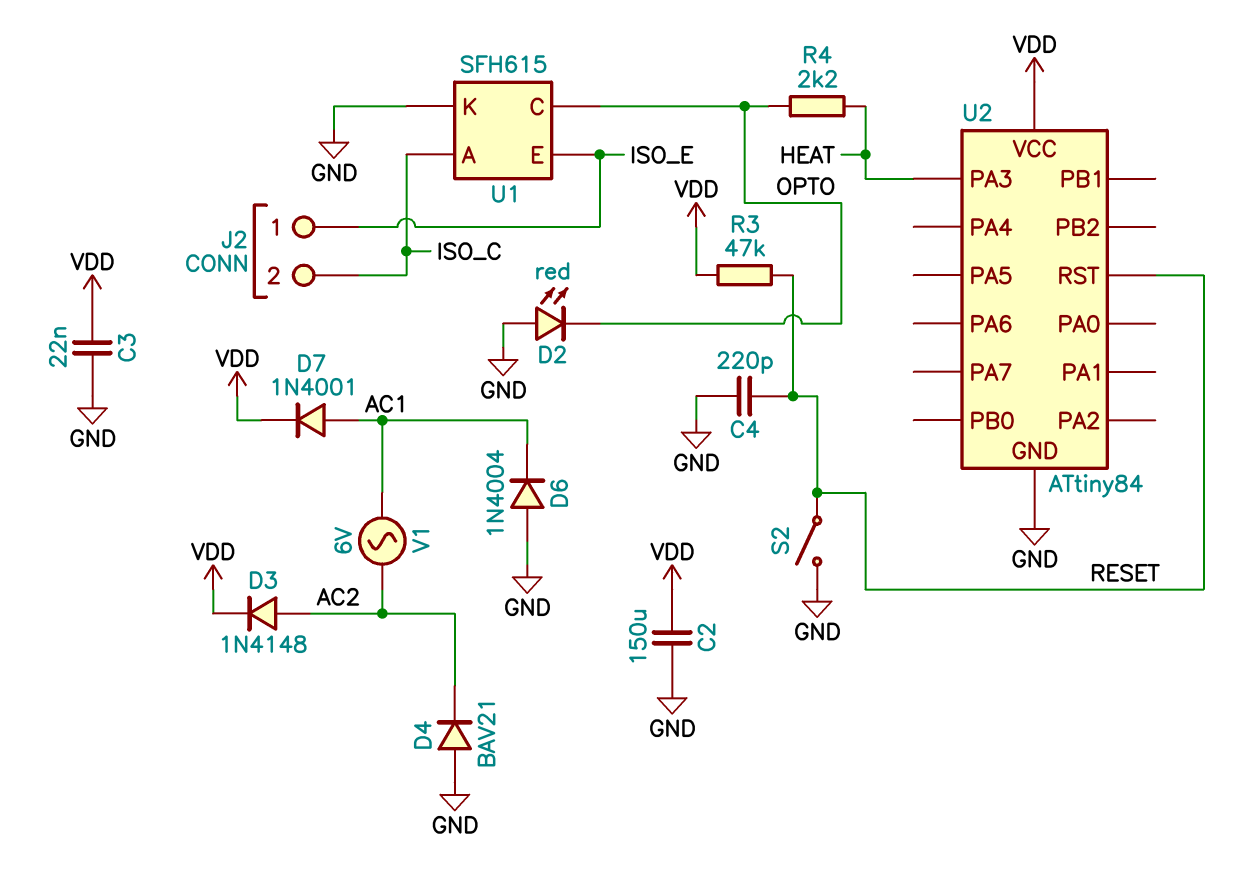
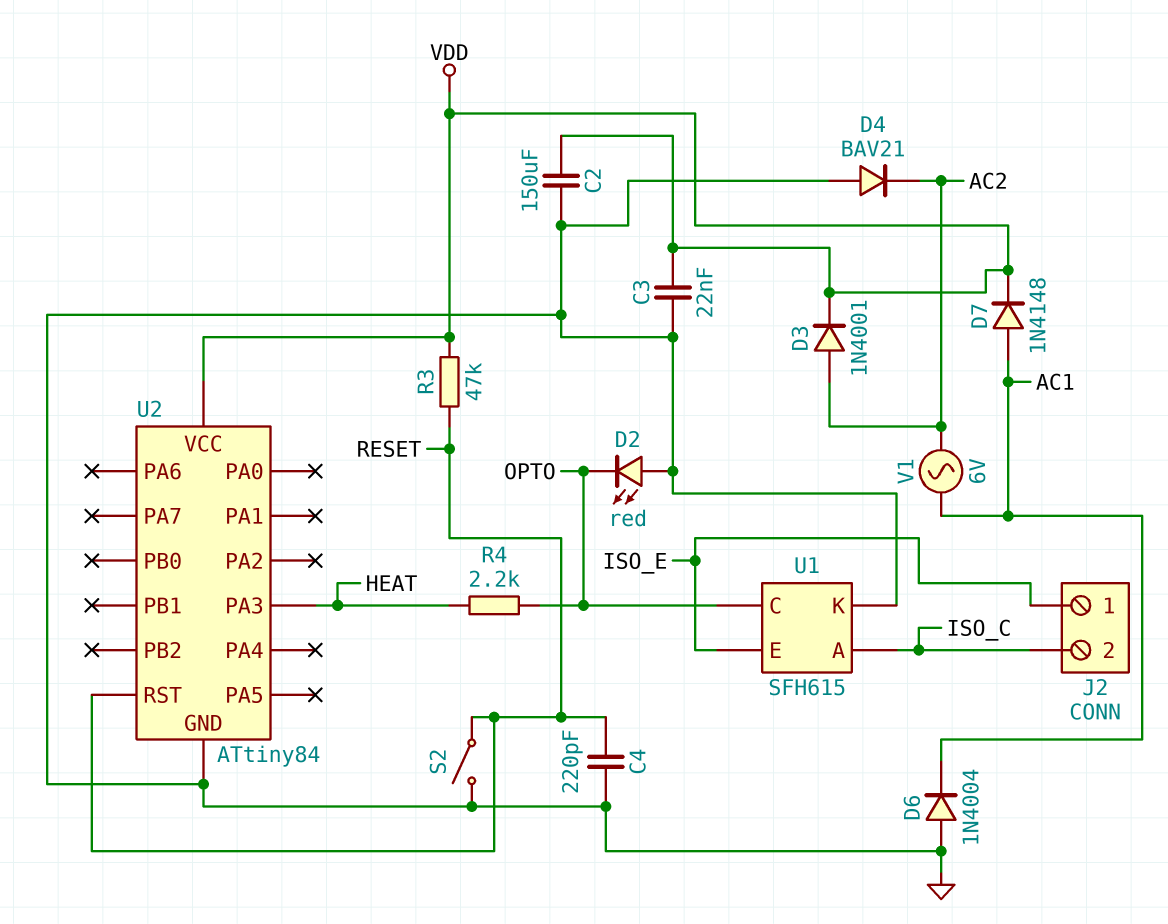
D3: diode 1N4148 (A AC2, K VDD) -> diode 1N4001 (A AC2, K VDD)
D7: diode 1N4001 (A AC1, K VDD) -> diode 1N4148 (A AC1, K VDD)

